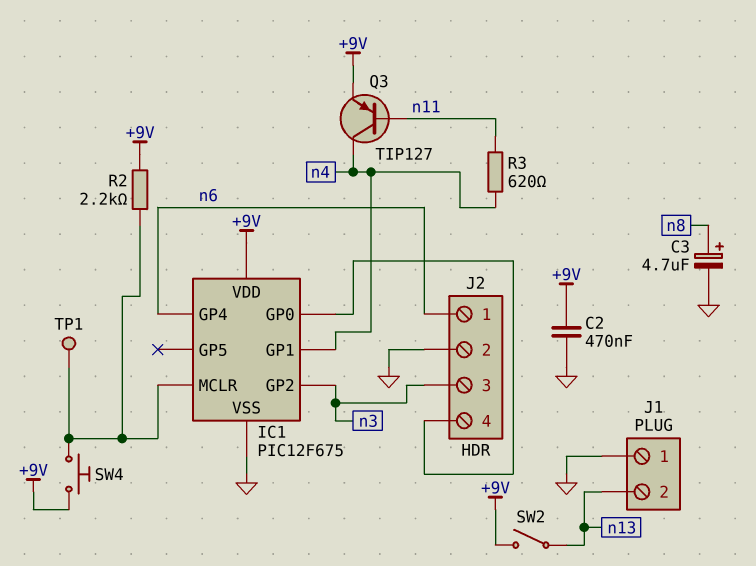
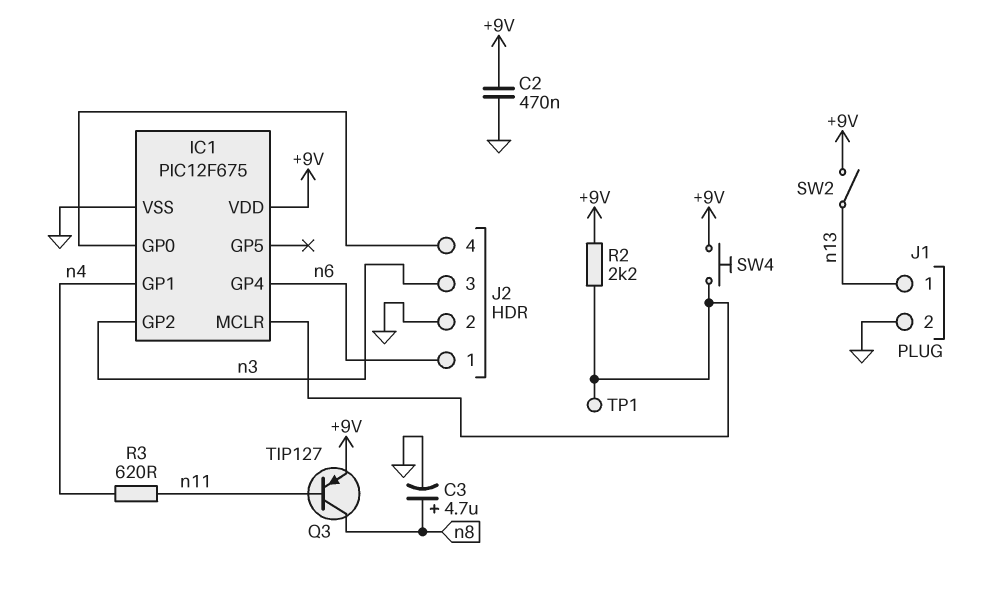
J1 pin 1: GND -> n13
J1 pin 2: n13 -> GND
Q3: PNP TIP127 (B n11, C n4, E +9V) -> PNP TIP127 (B n11, C n8, E +9V)

